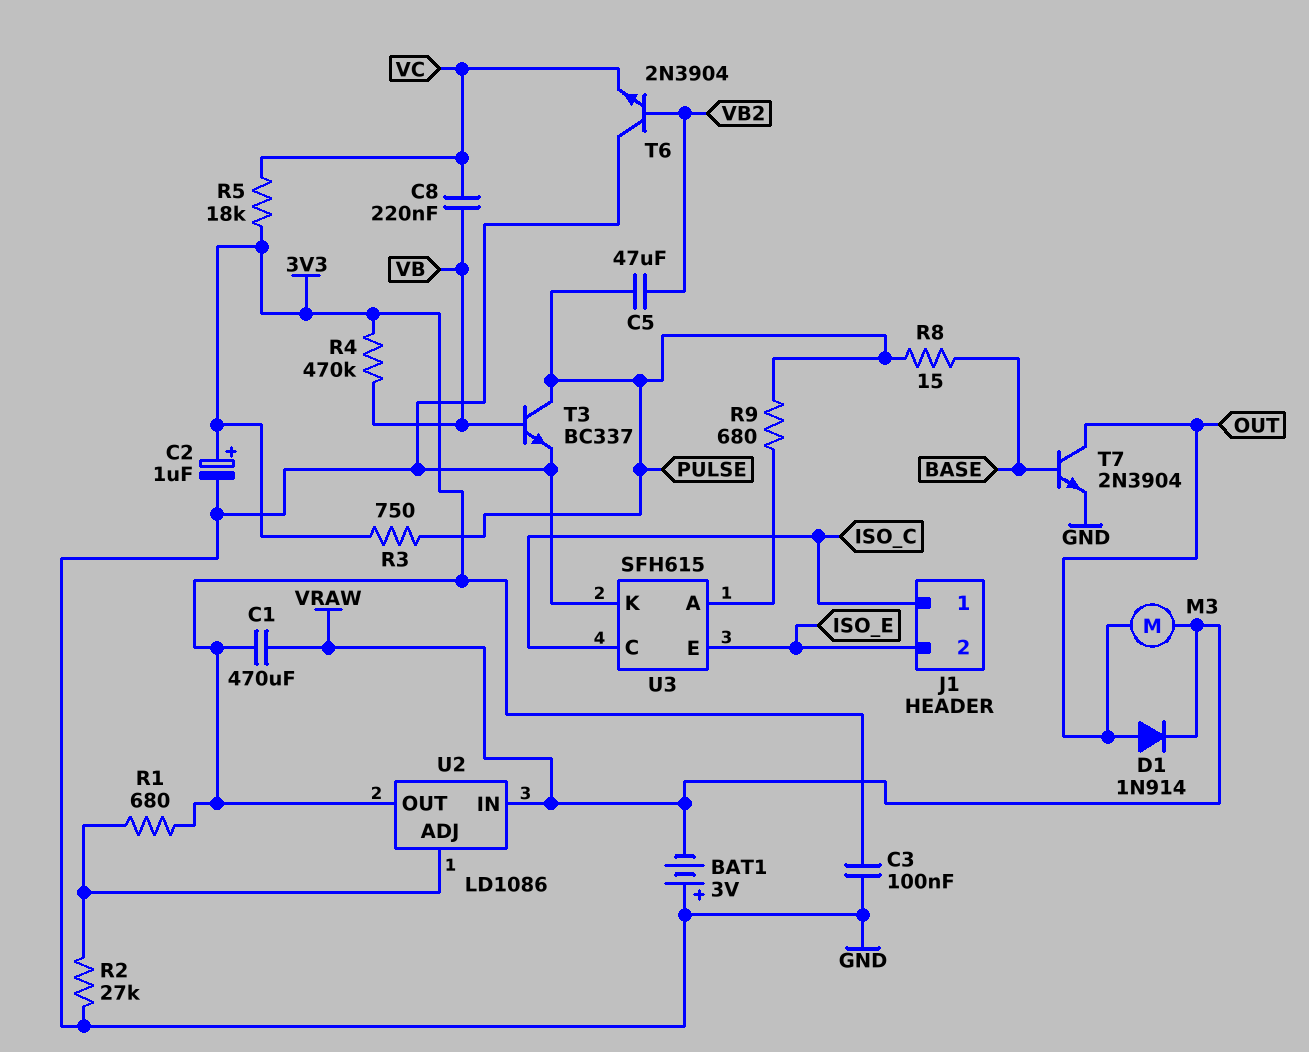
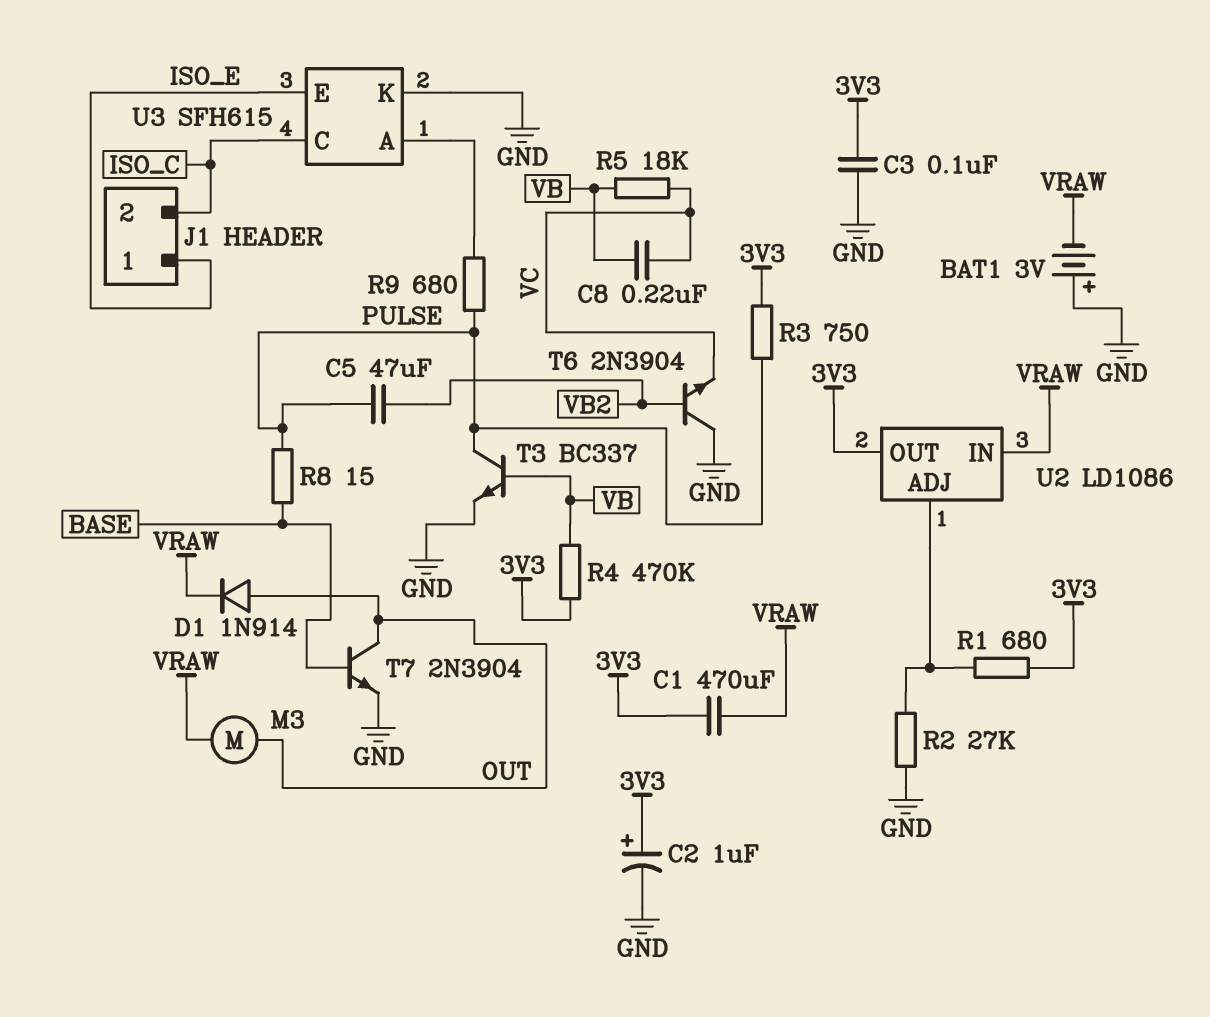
J1 pin 1: ISO_C -> ISO_E
J1 pin 2: ISO_E -> ISO_C
R5: 18k (3V3, VC) -> 18k (VB, VC)

